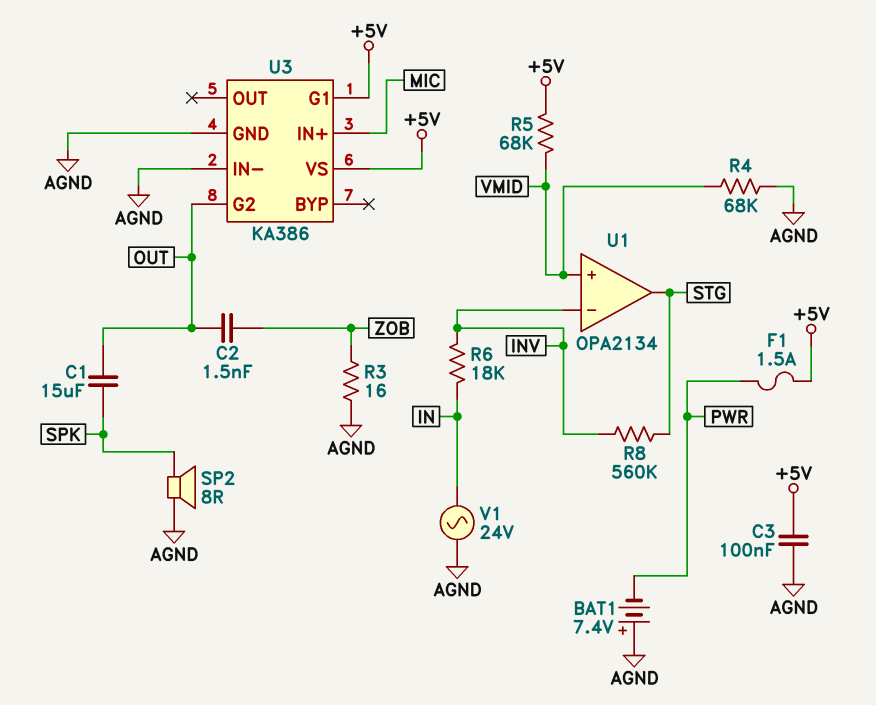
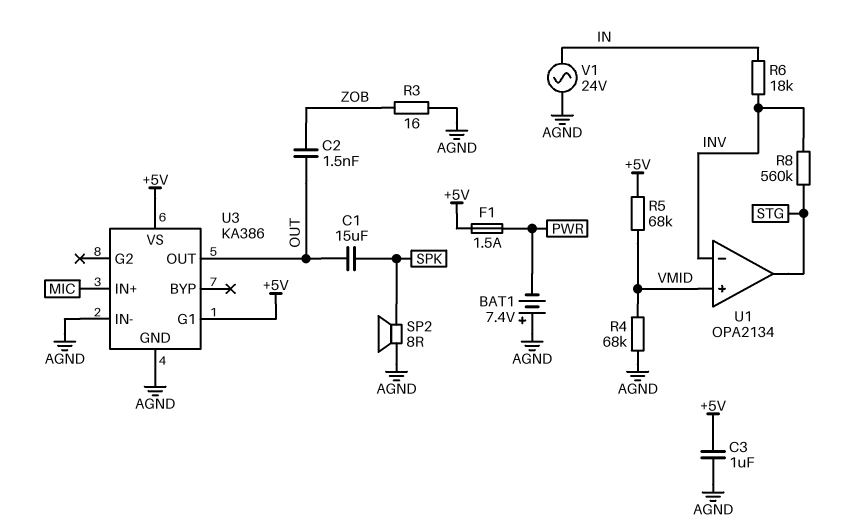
C3: 100nF (+5V, AGND) -> 1uF (+5V, AGND)
U3 pin G2: OUT -> none
U3 pin OUT: none -> OUT

